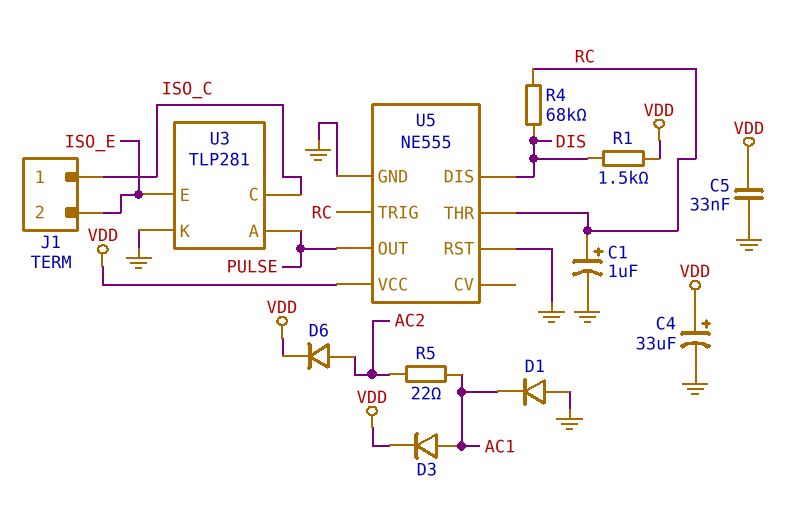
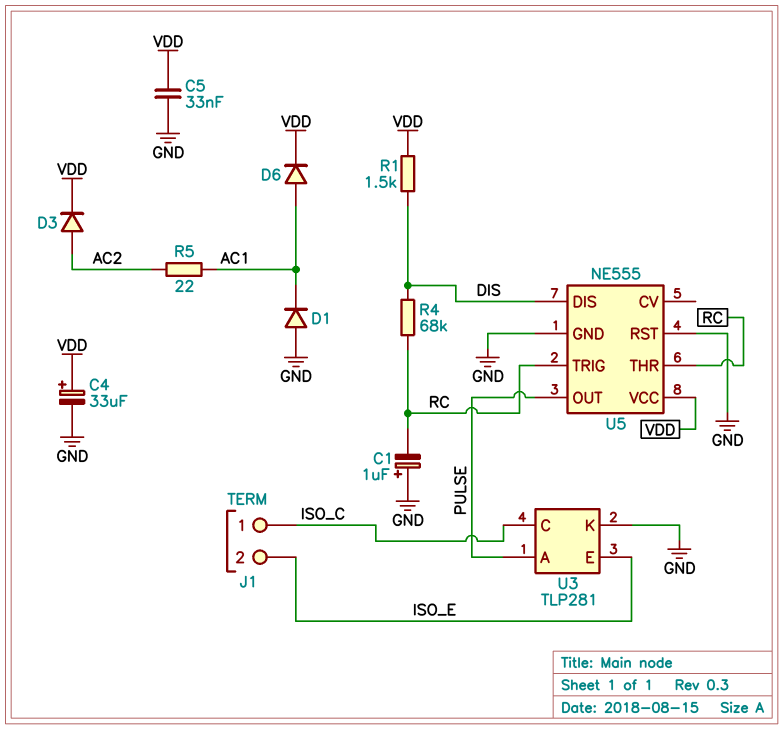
C1: 1uF (plus RC, minus GND) -> 1uF (plus GND, minus RC)
D3: diode (A AC1, K VDD) -> diode (A AC2, K VDD)
D6: diode (A AC2, K VDD) -> diode (A AC1, K VDD)

